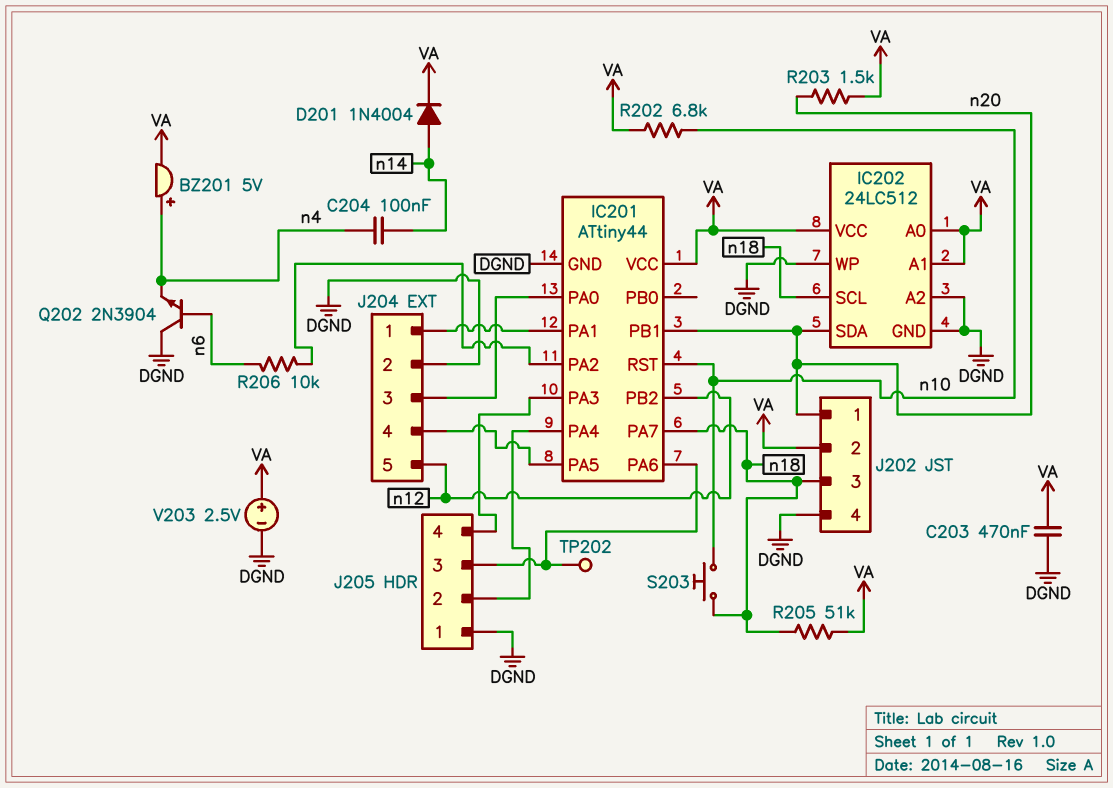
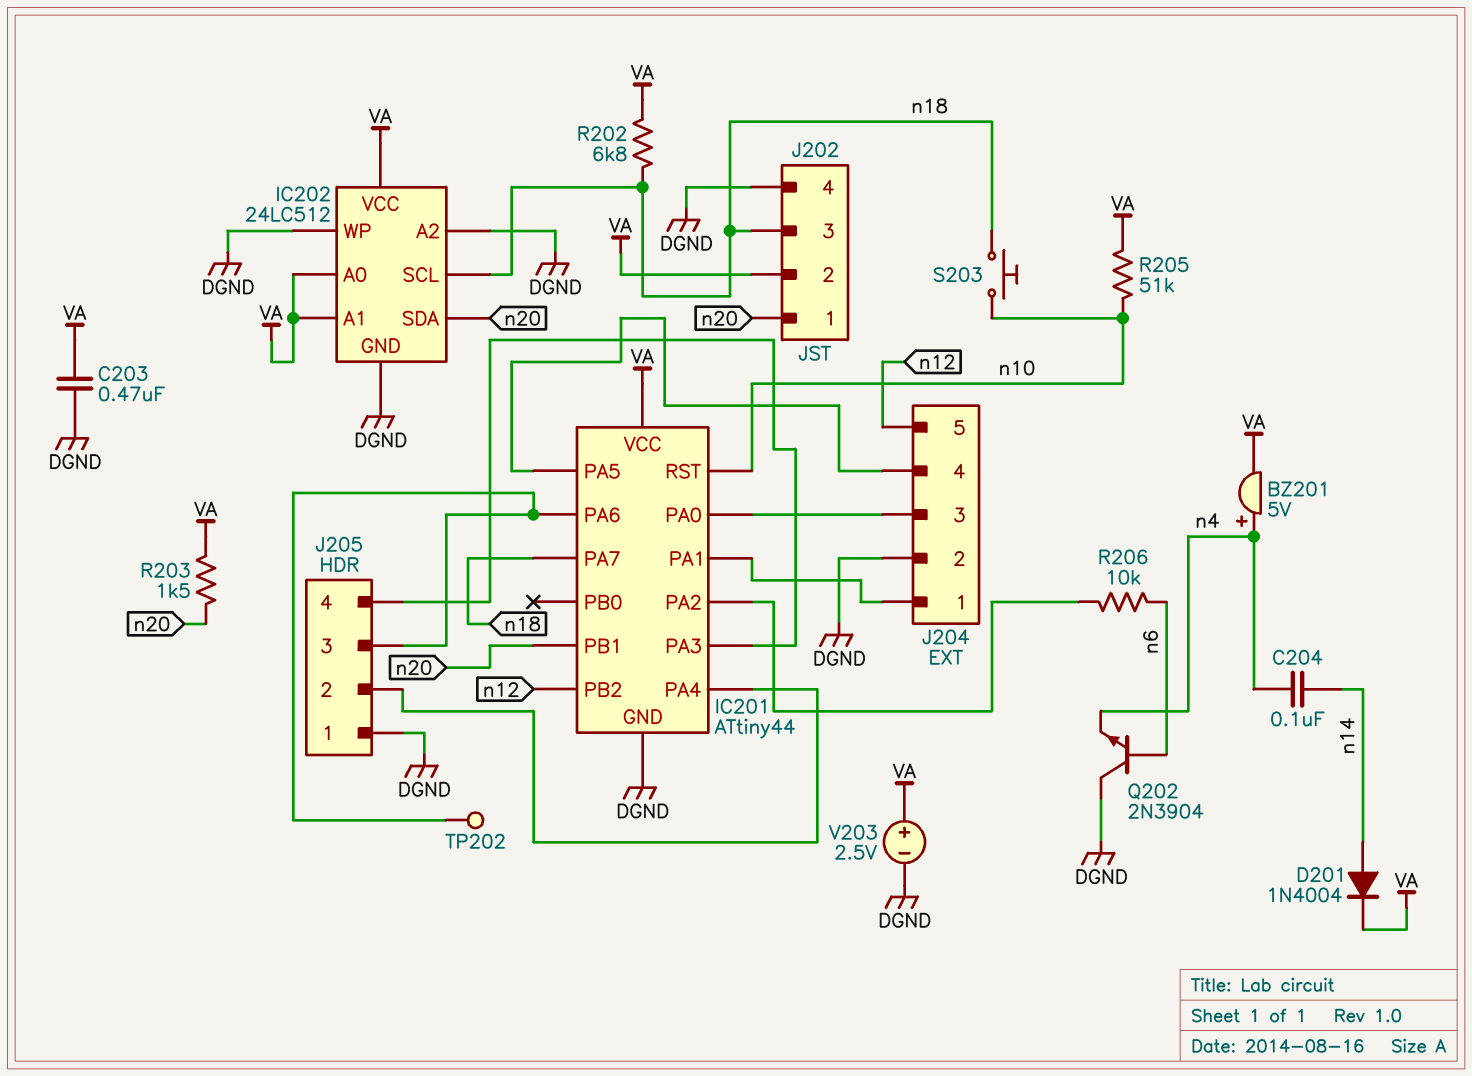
R202: 6.8k (VA, n10) -> 6.8k (VA, n18)
R205: 51k (VA, n18) -> 51k (VA, n10)

